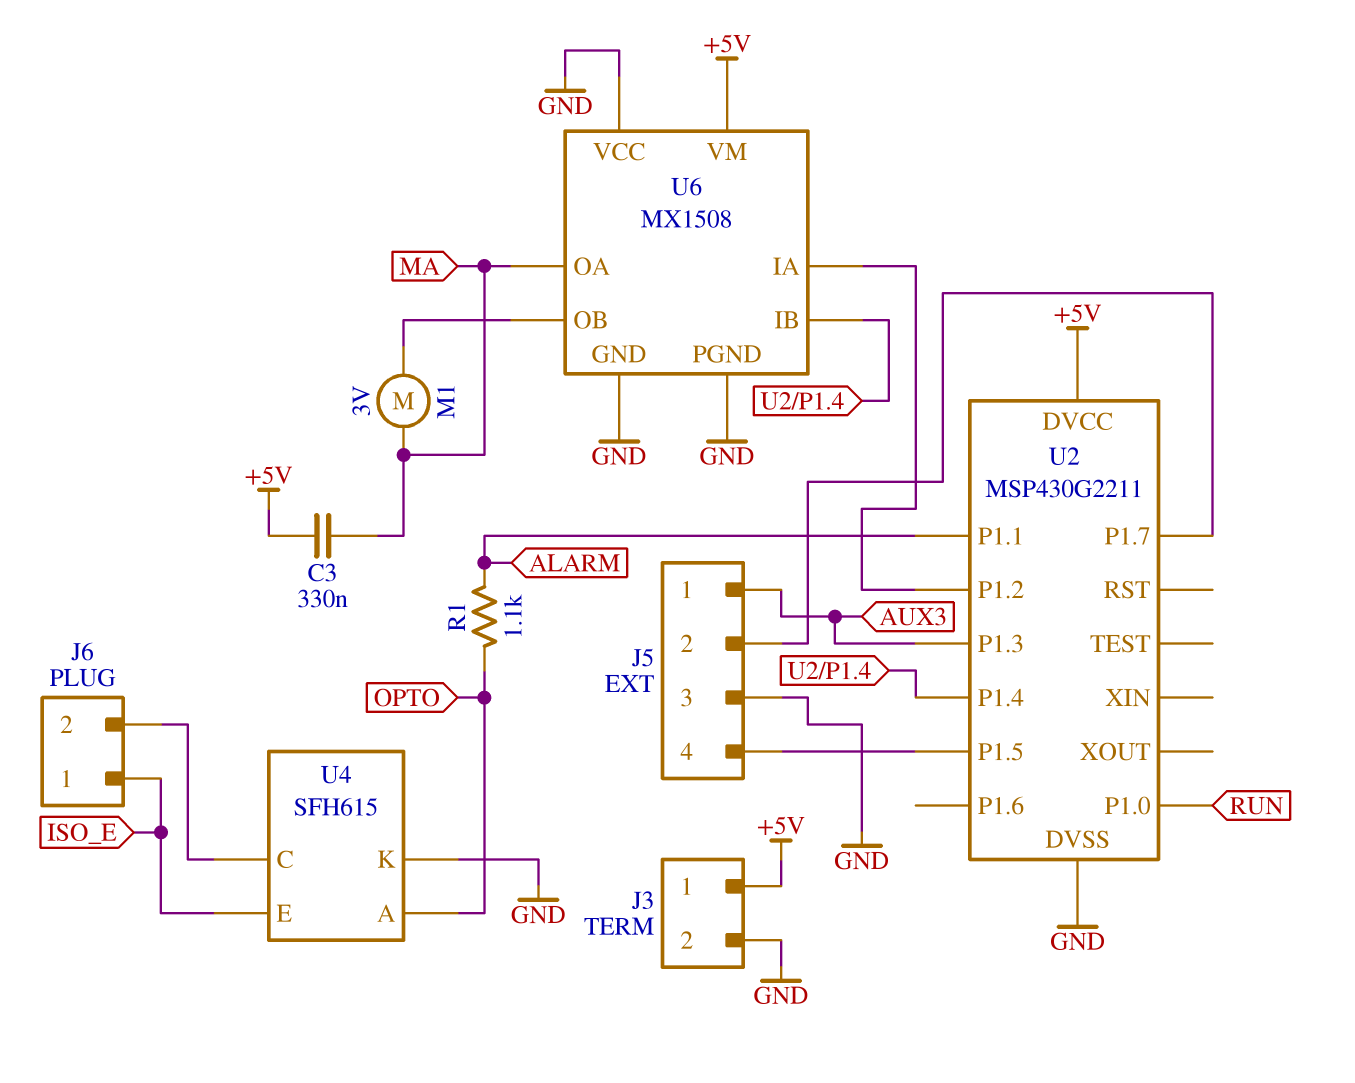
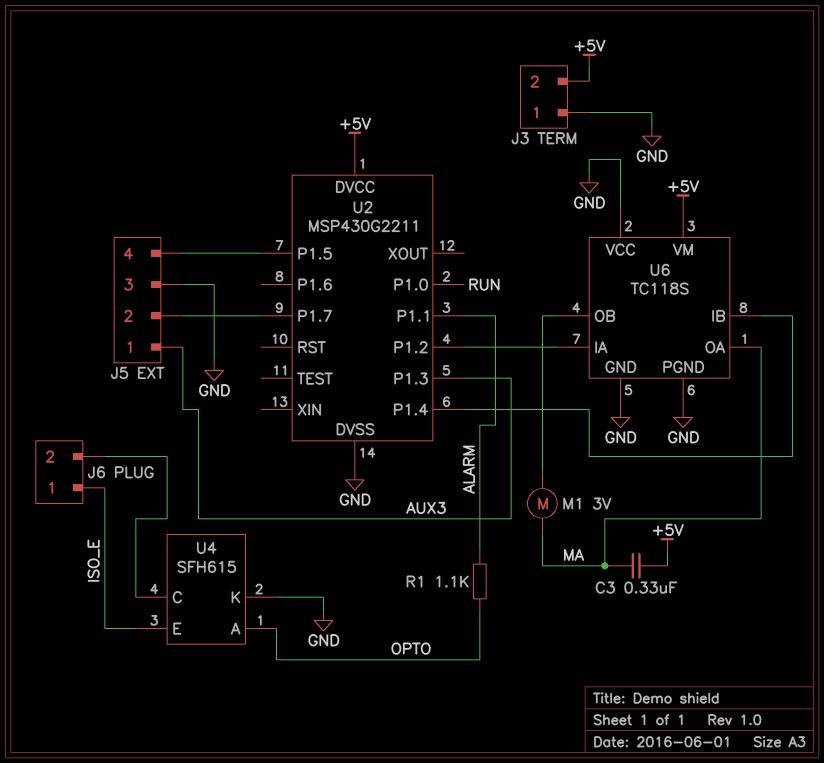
J3 pin 1: +5V -> GND
J3 pin 2: GND -> +5V
U6: MX1508 -> TC118S

